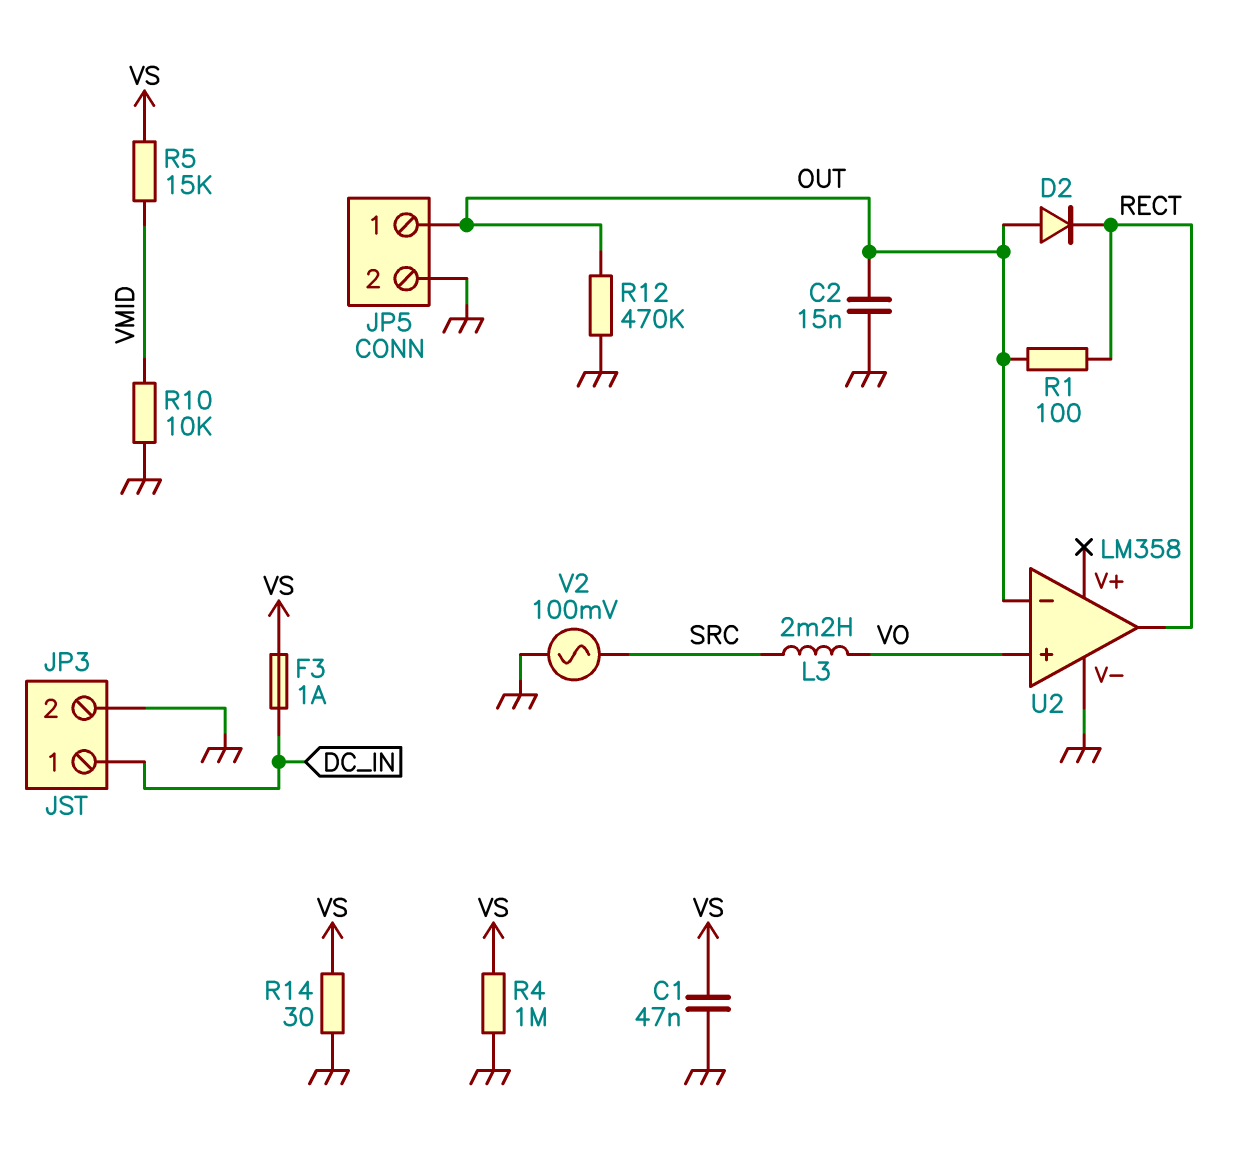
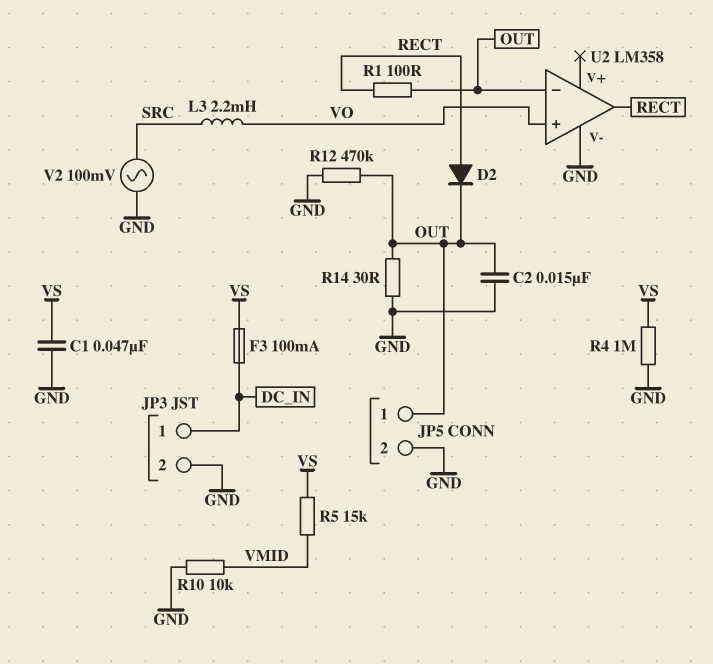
D2: diode (A OUT, K RECT) -> diode (A RECT, K OUT)
F3: 1A (DC_IN, VS) -> 100mA (DC_IN, VS)
R14: 30 (GND, VS) -> 30 (GND, OUT)

